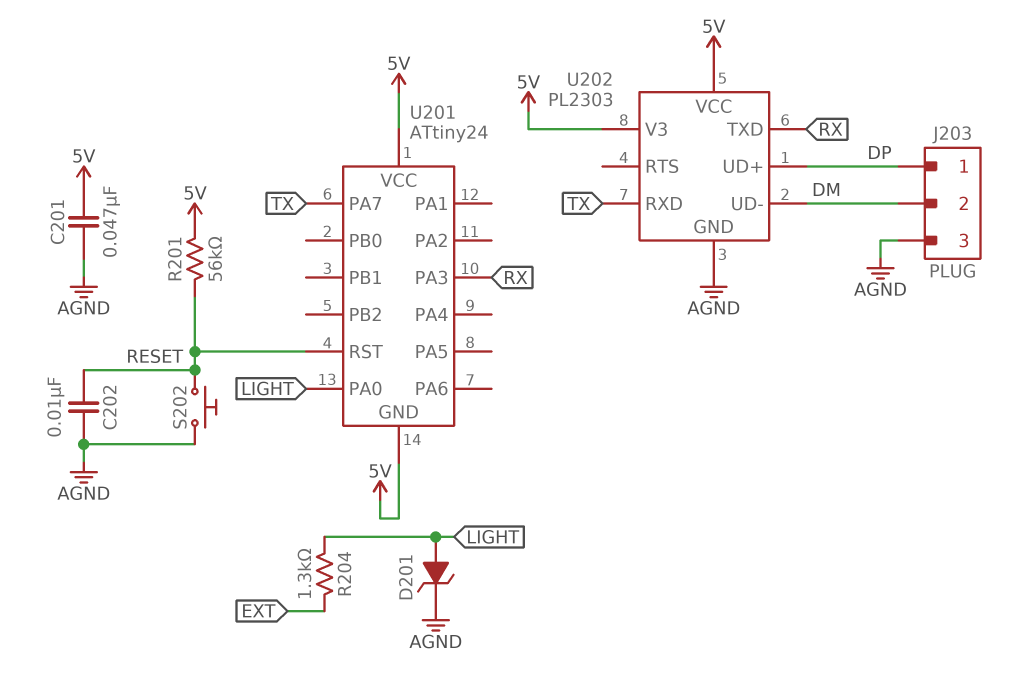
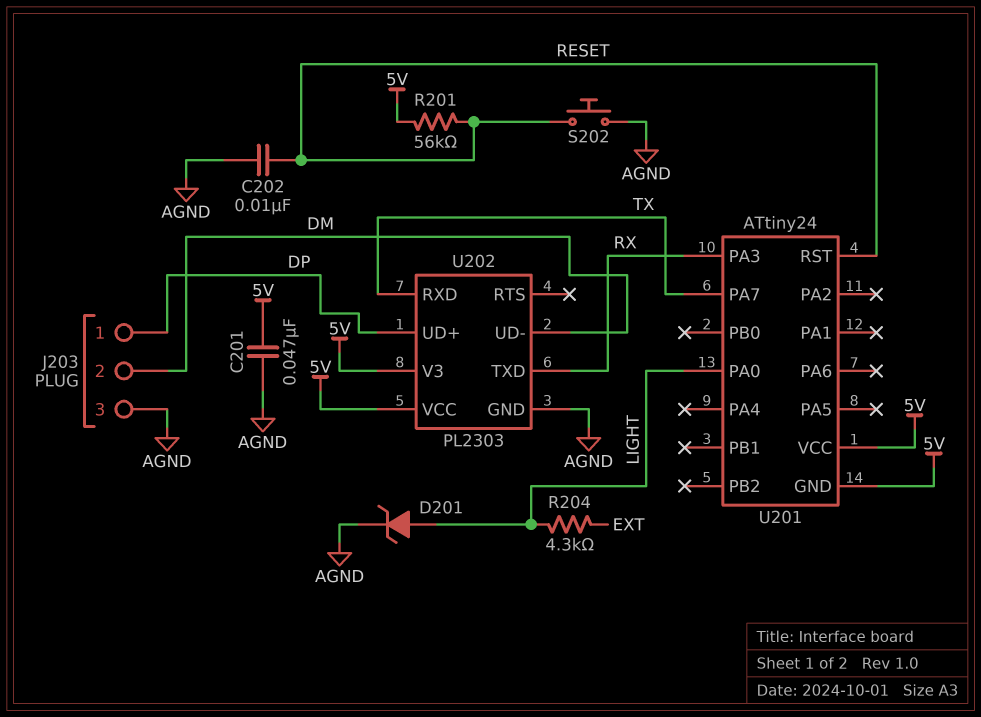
R204: 1.3k (EXT, LIGHT) -> 4.3k (EXT, LIGHT)

